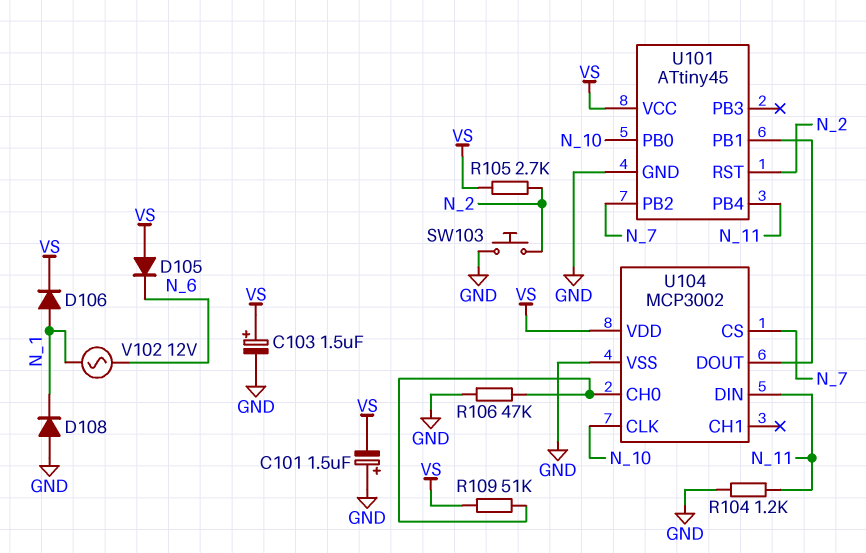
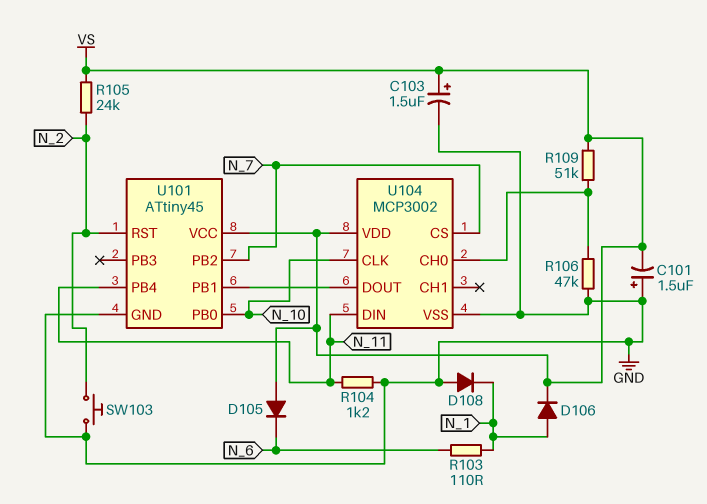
R103: none -> 110 (N_1, N_6)
R105: 2.7k (N_2, VS) -> 24k (N_2, VS)
V102: AC 12V (N_1, N_6) -> none

